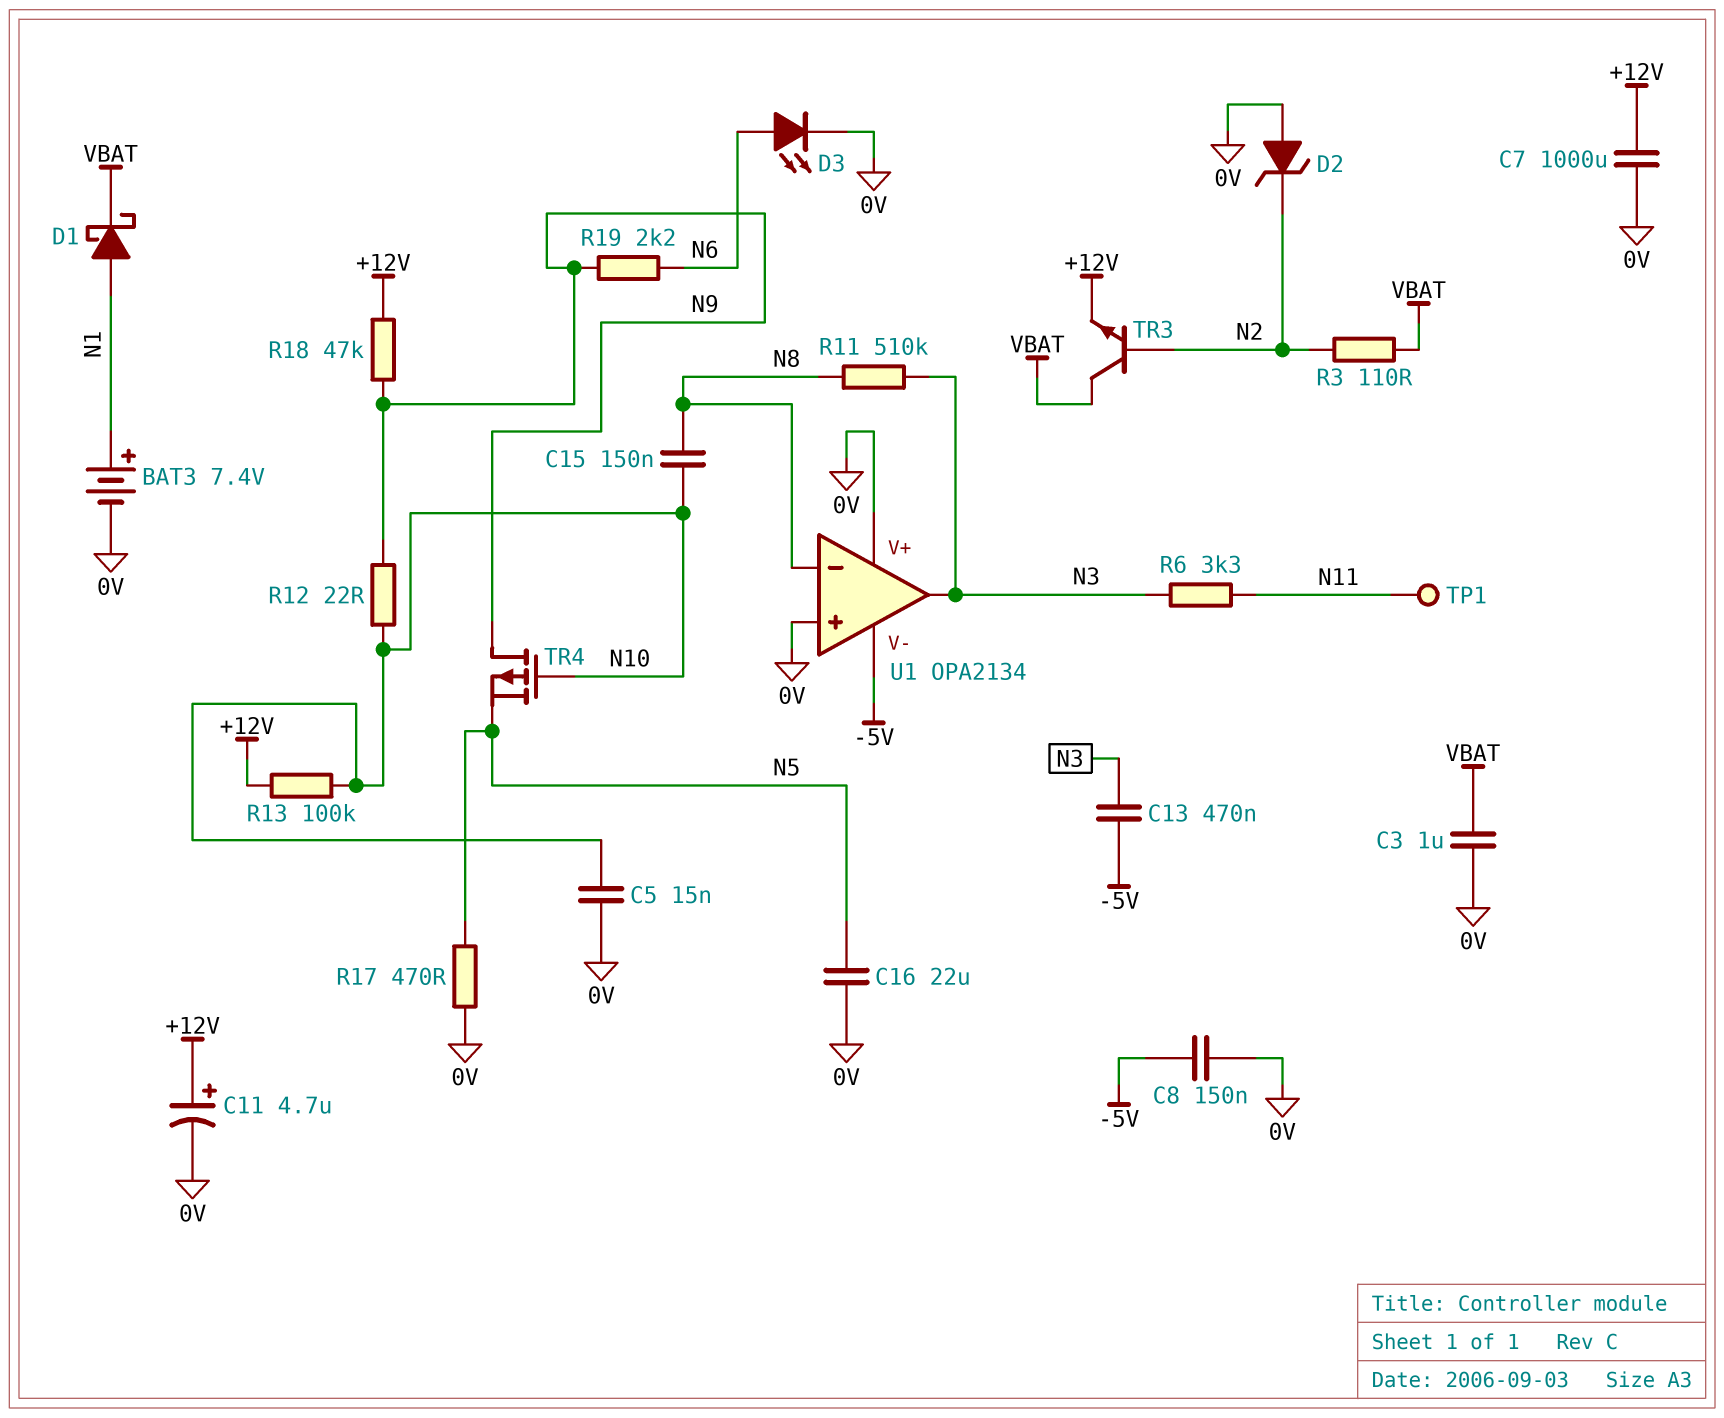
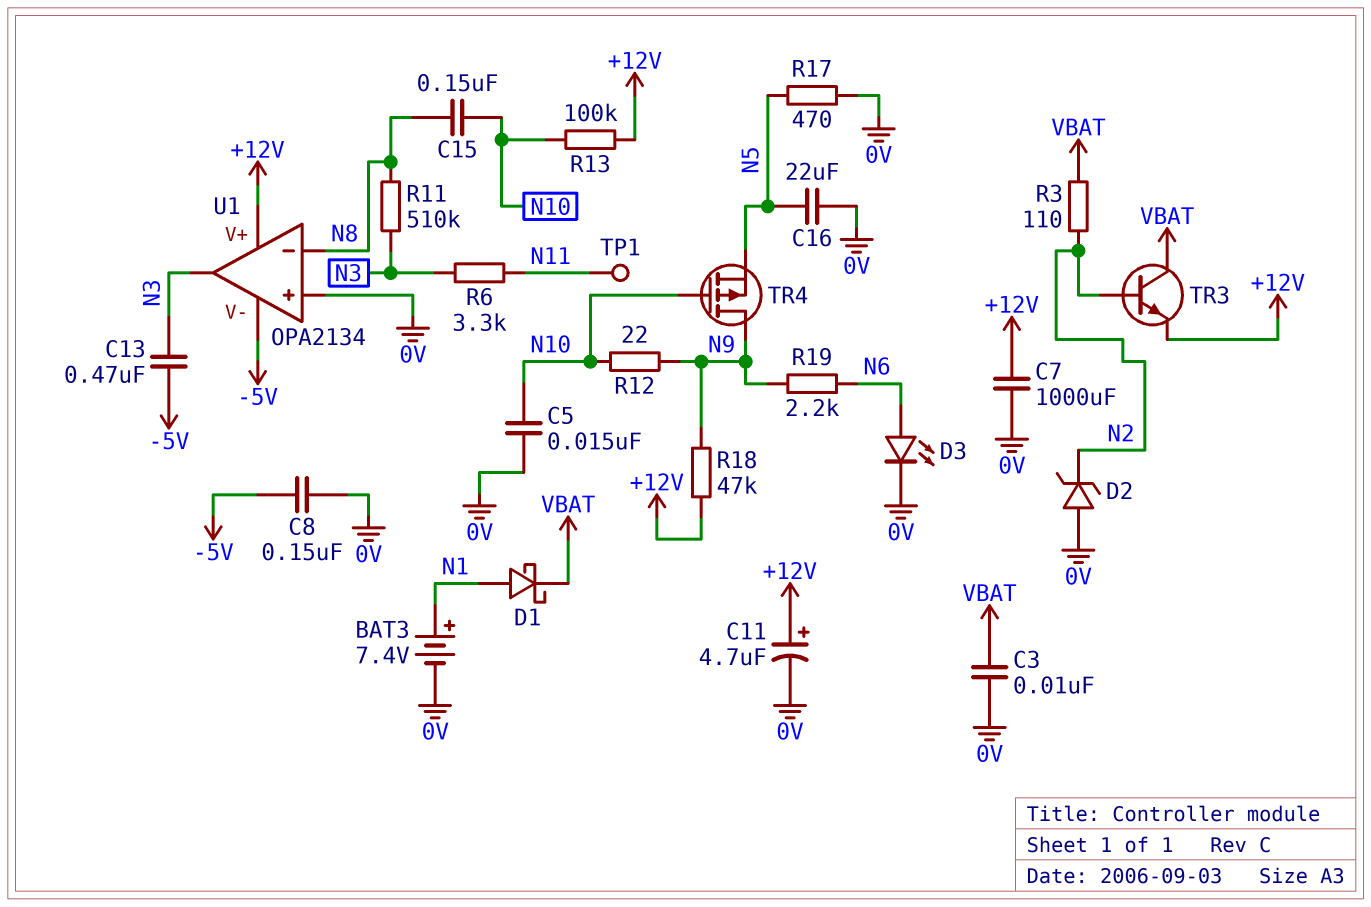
C3: 1uF (0V, VBAT) -> 10nF (0V, VBAT)
U1 pin V+: 0V -> +12V

